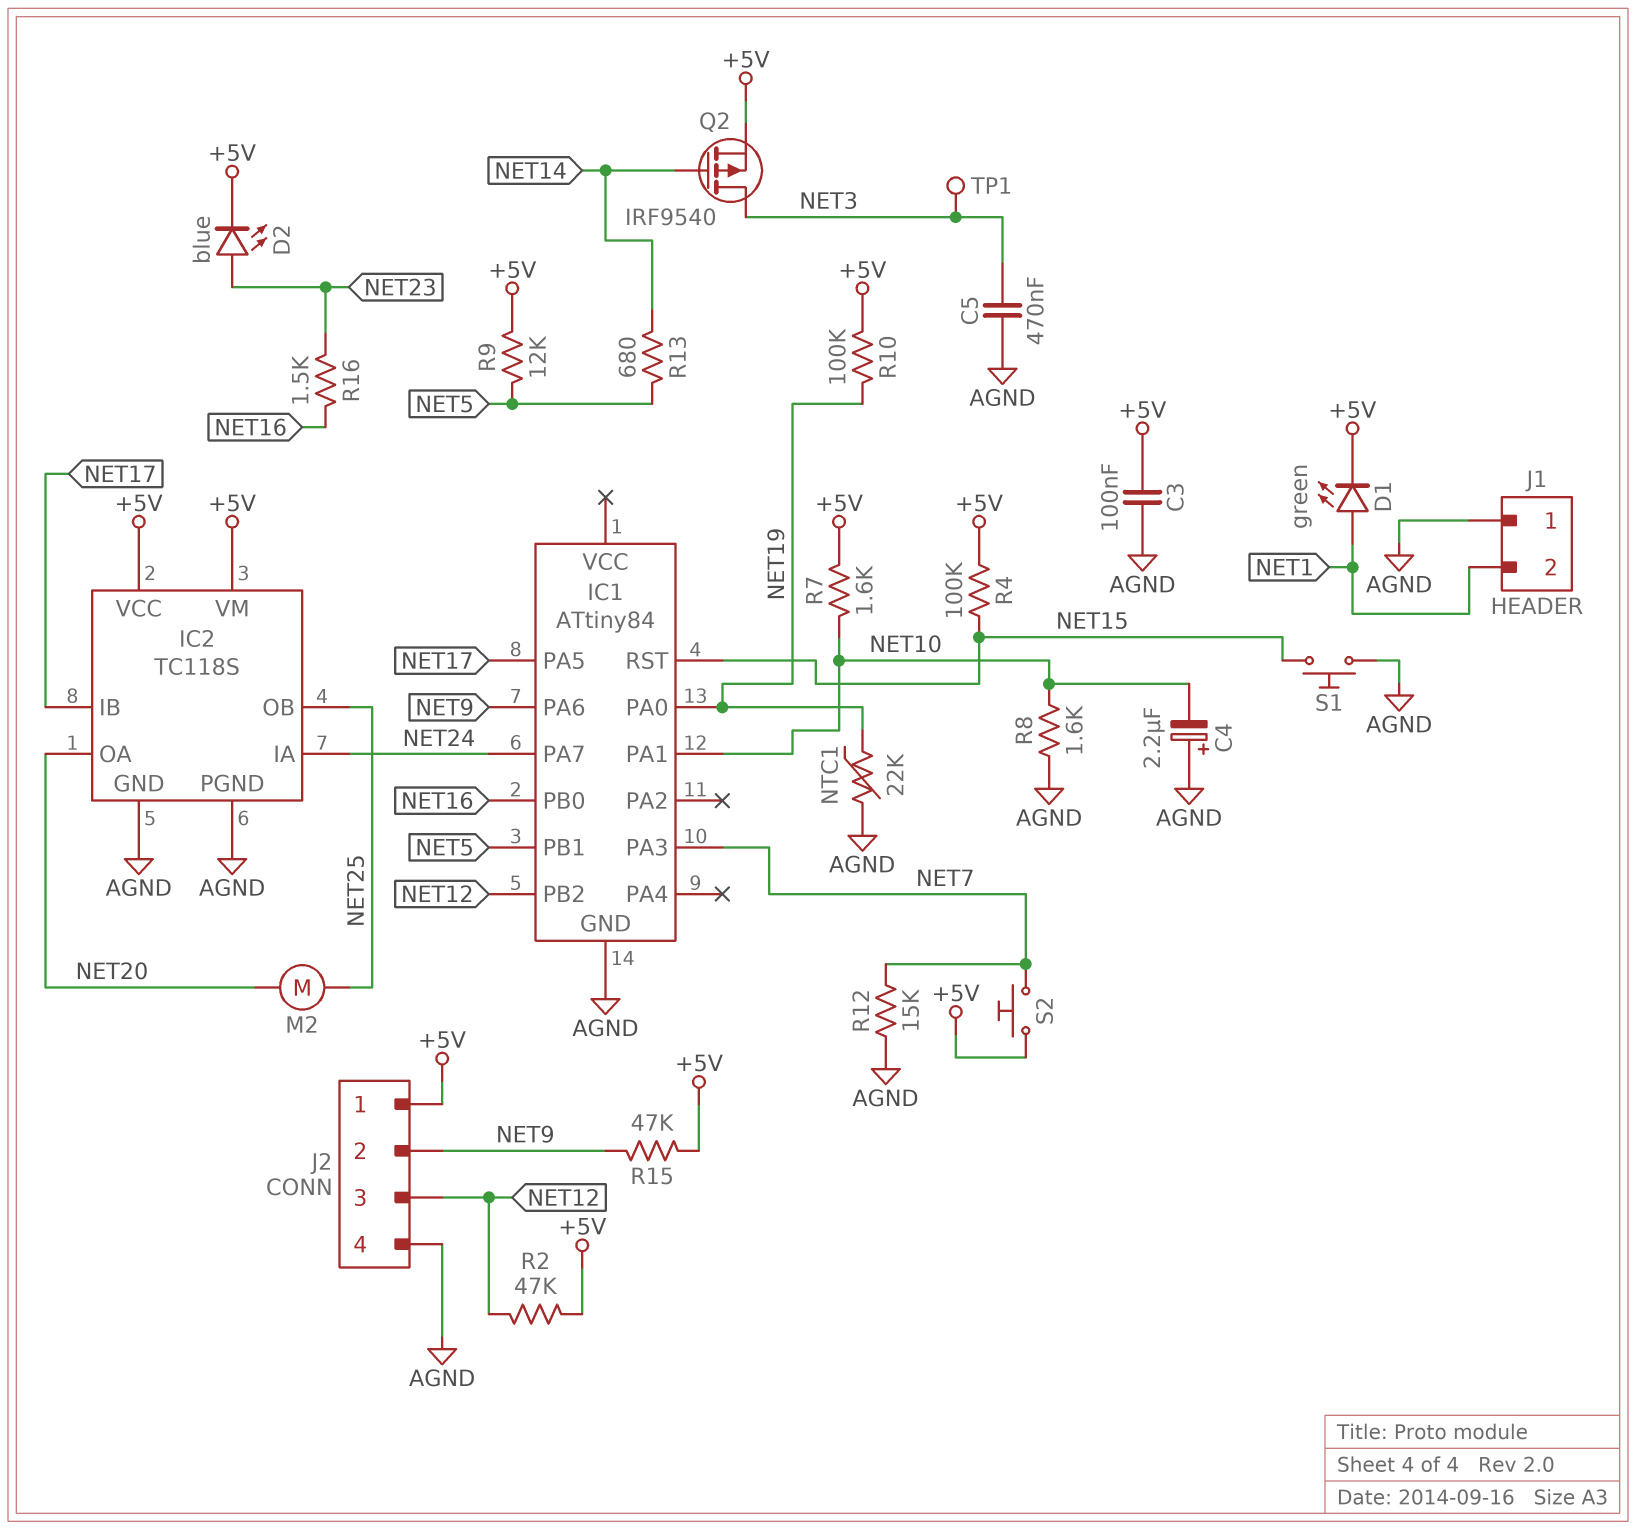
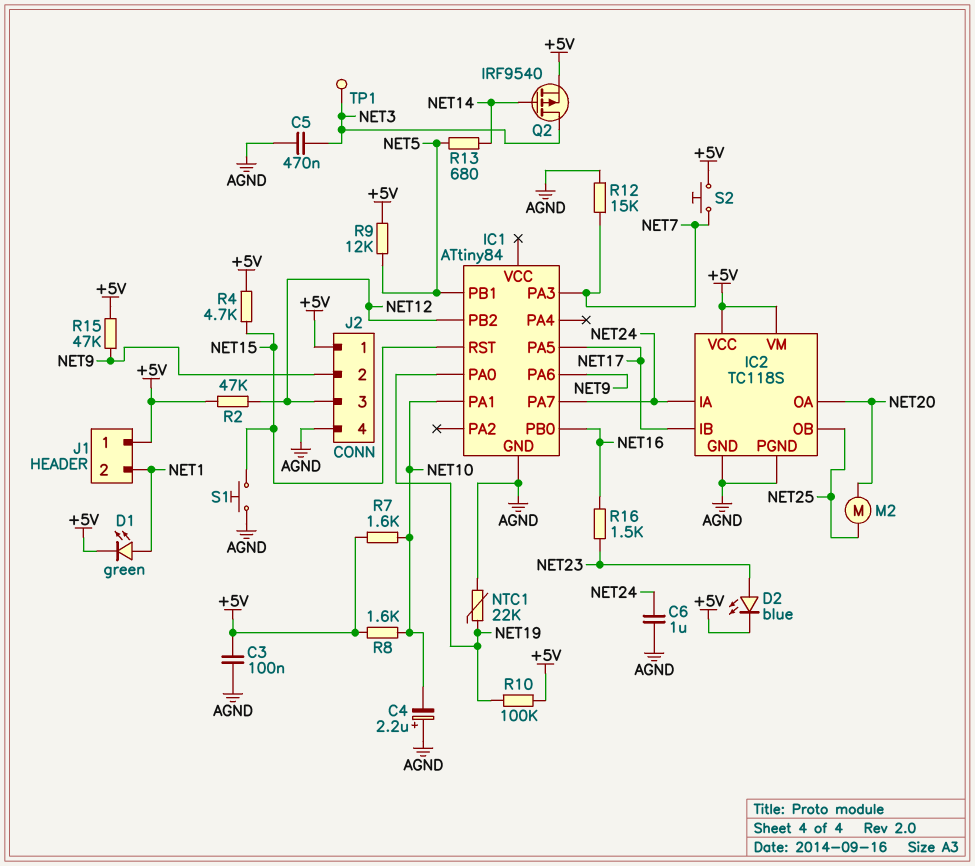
C6: none -> 1uF (AGND, NET24)
J1 pin 1: AGND -> +5V
R4: 100k (+5V, NET15) -> 4.7k (+5V, NET15)
R8: 1.6k (AGND, NET10) -> 1.6k (+5V, NET10)

